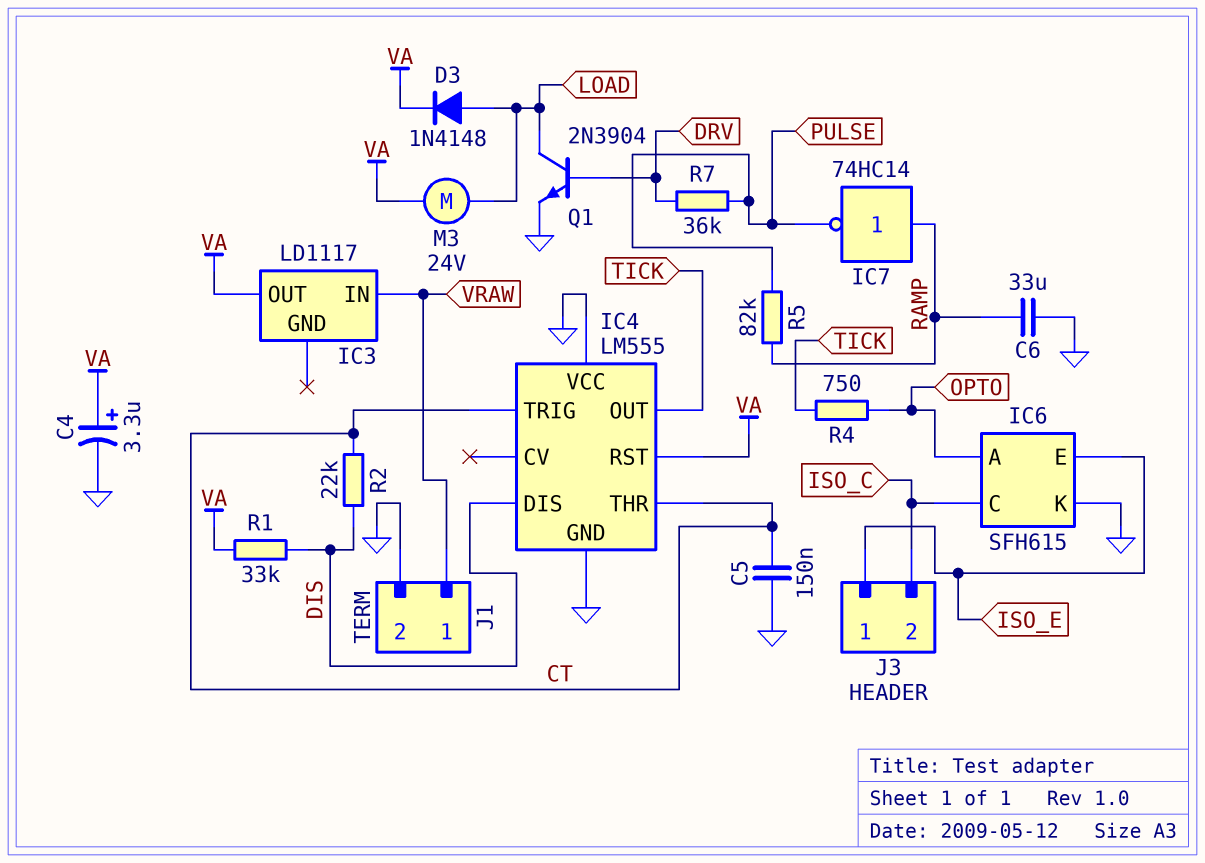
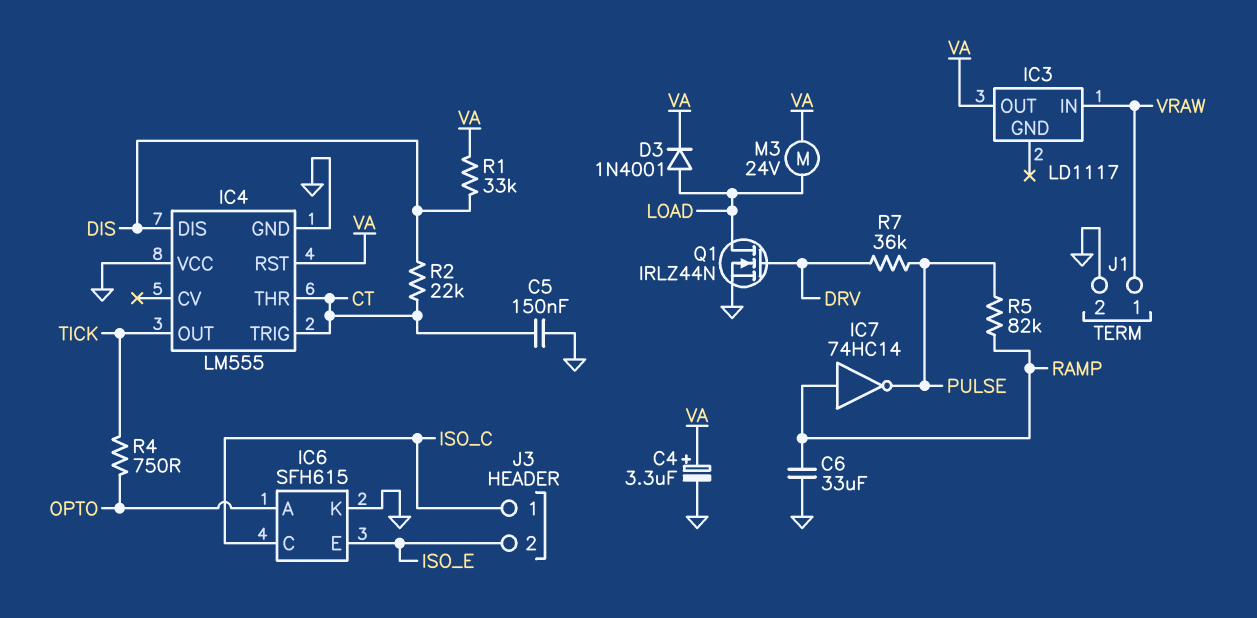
D3: diode 1N4148 (A LOAD, K VA) -> diode 1N4001 (A LOAD, K VA)
J3 pin 1: ISO_E -> ISO_C
J3 pin 2: ISO_C -> ISO_E
Q1: NPN 2N3904 (B DRV, C LOAD, E GND) -> NMOS IRLZ44N (G DRV, D LOAD, S GND)

